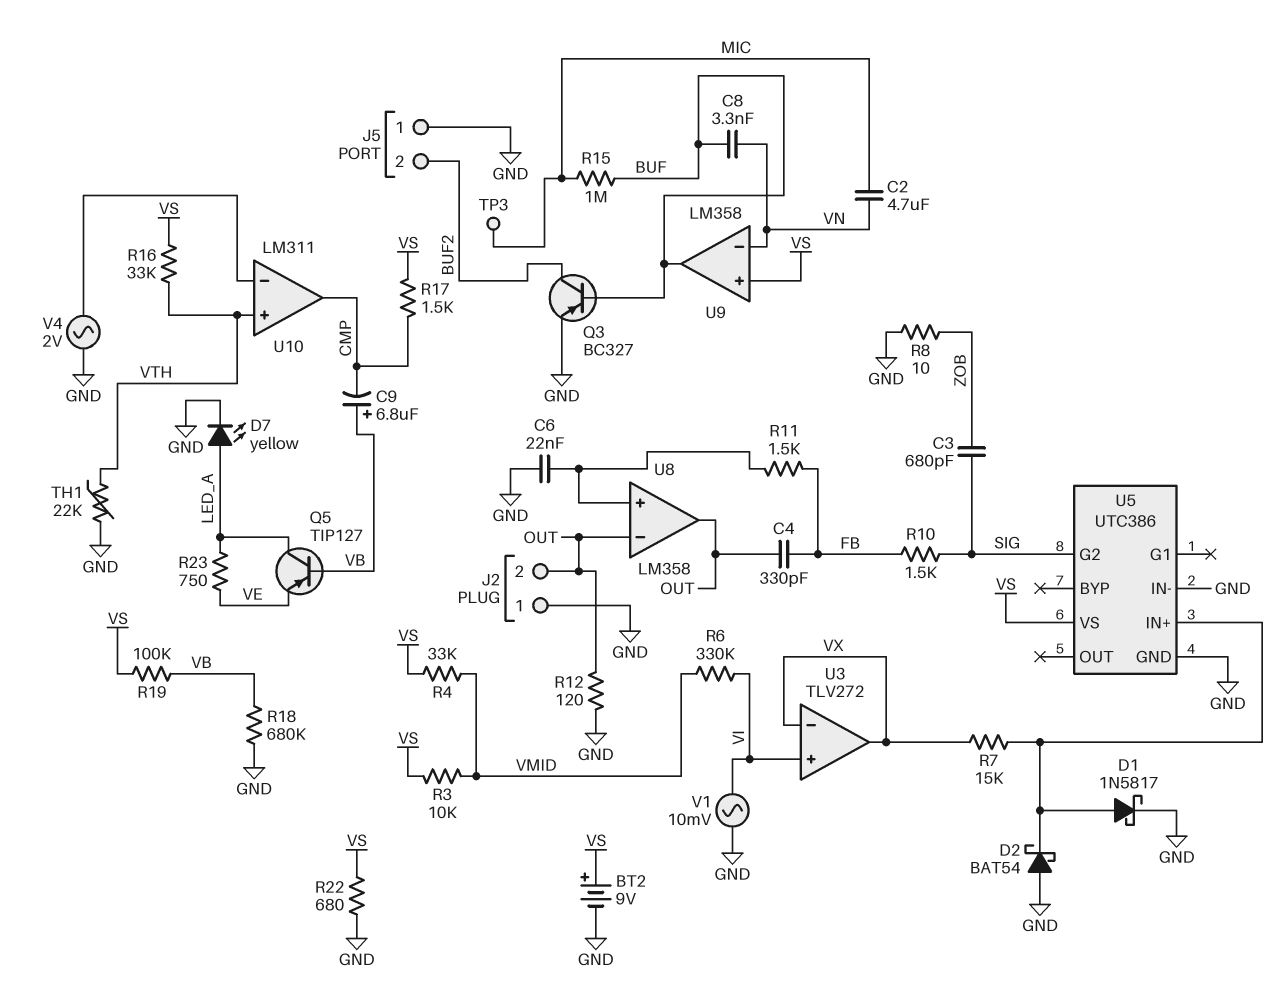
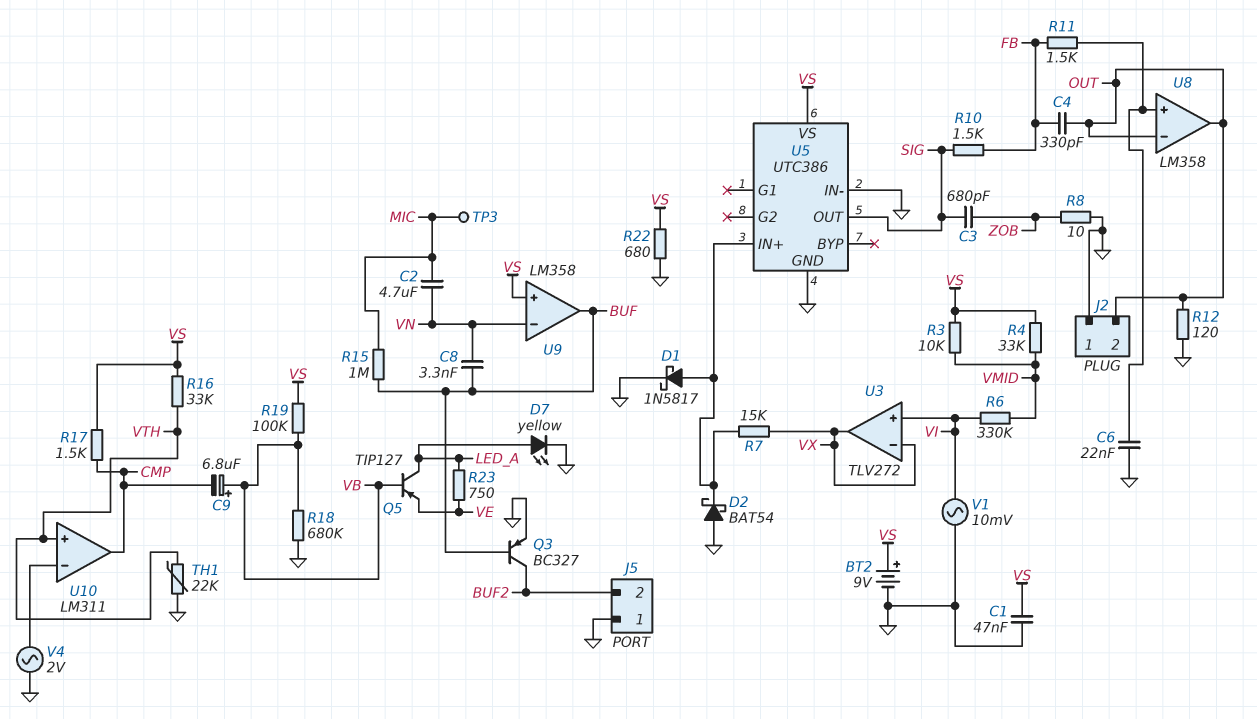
C1: none -> 47nF (GND, VS)
U5 pin G2: SIG -> none
U5 pin OUT: none -> SIG

